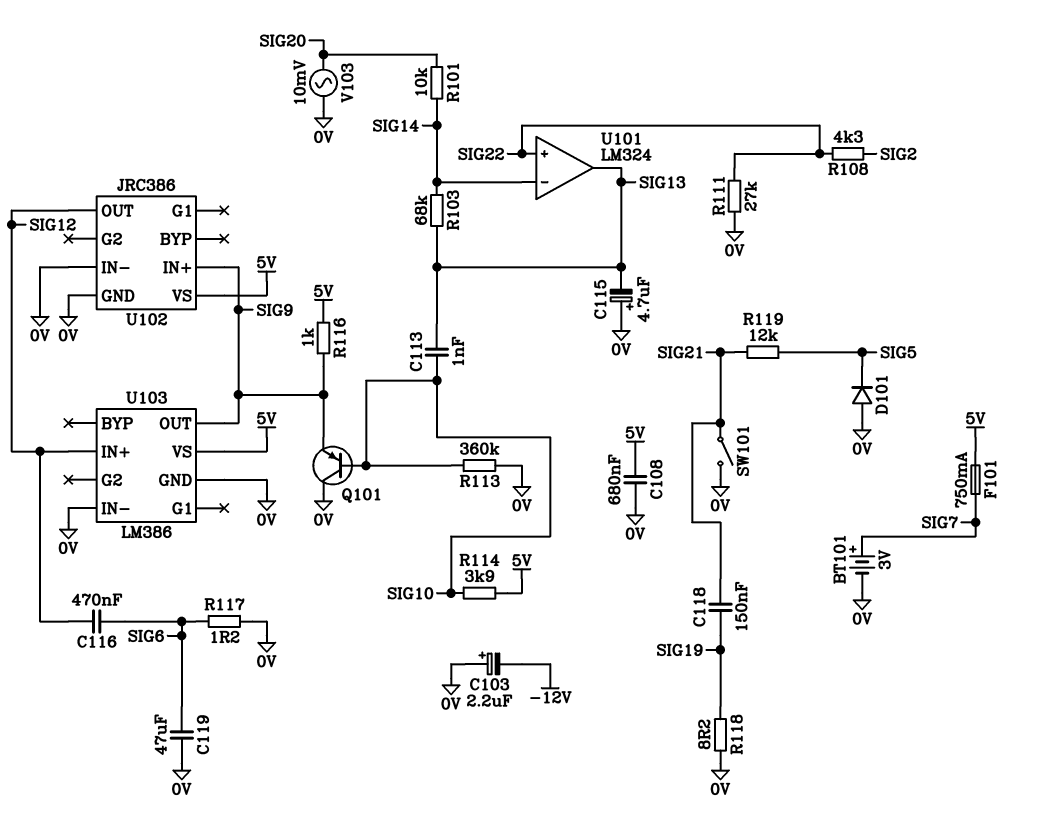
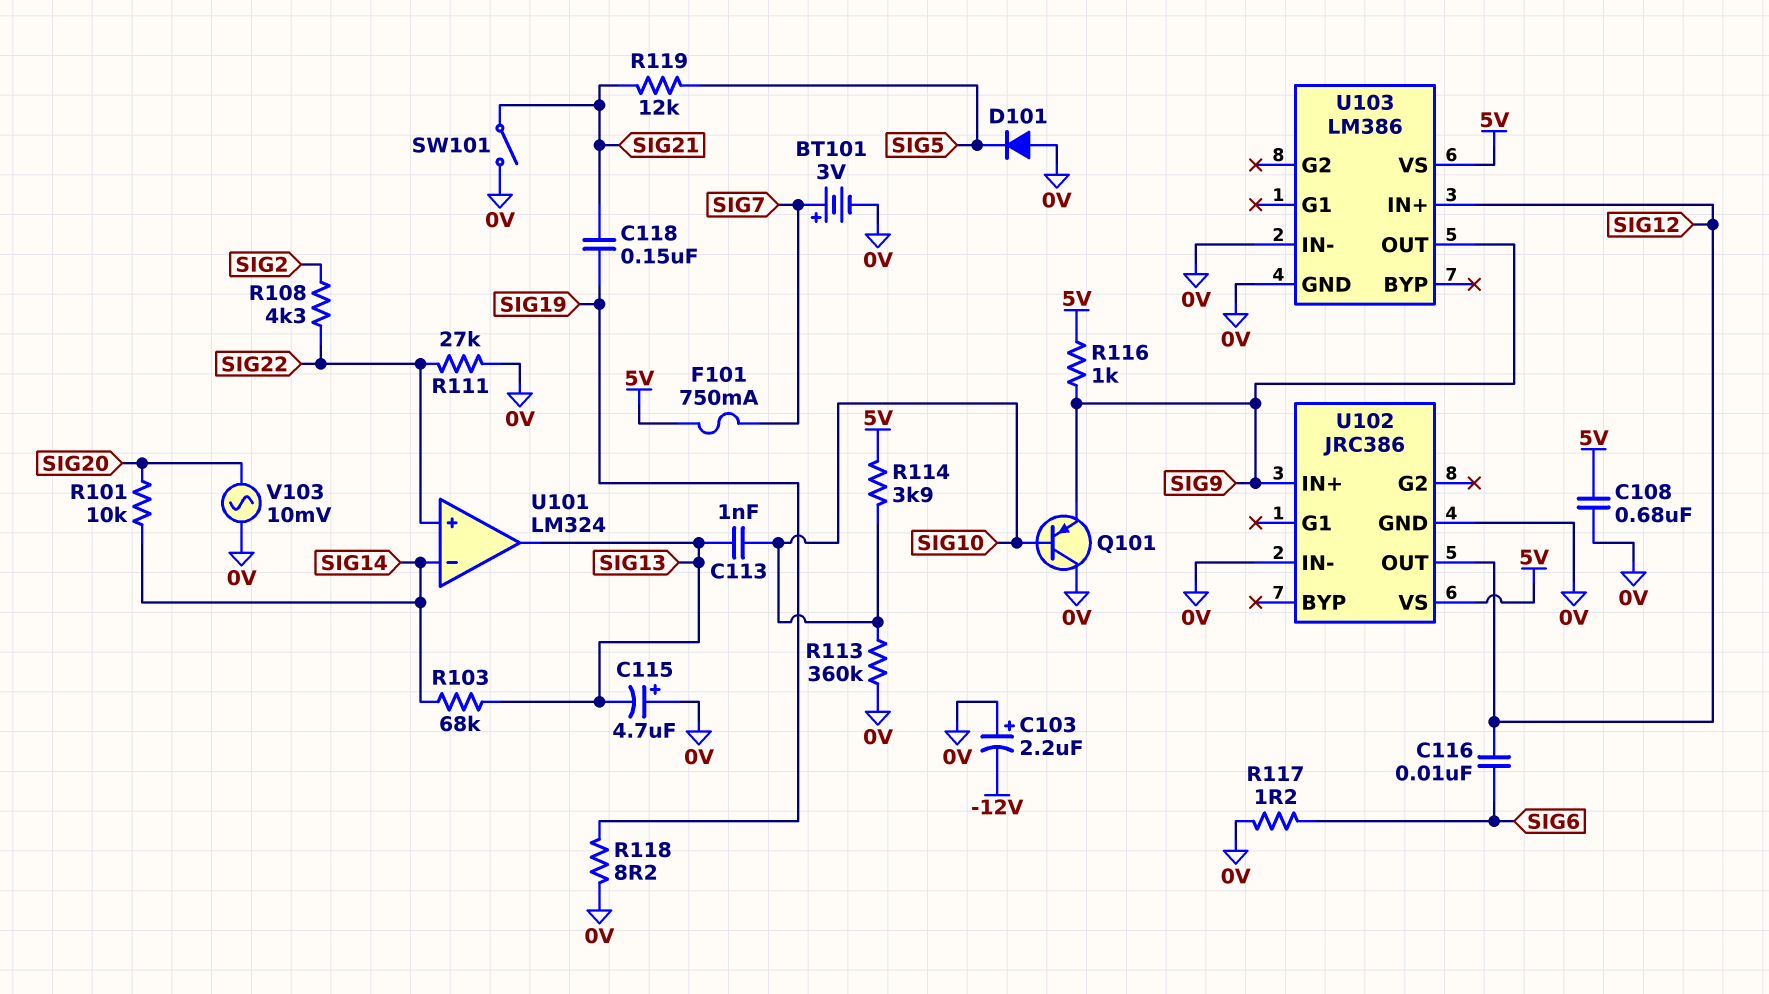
C116: 470nF (SIG6, SIG12) -> 10nF (SIG6, SIG12)
C119: 47uF (0V, SIG6) -> none

